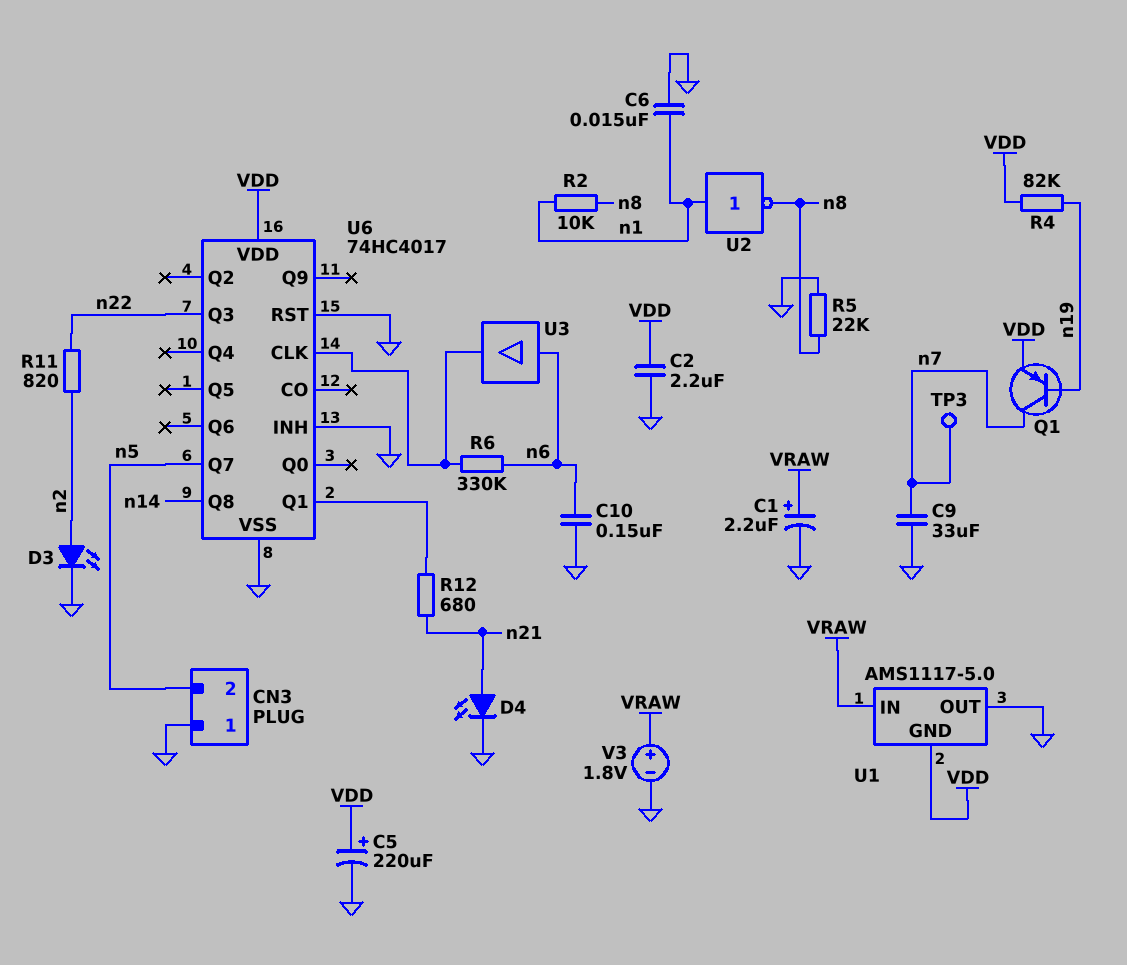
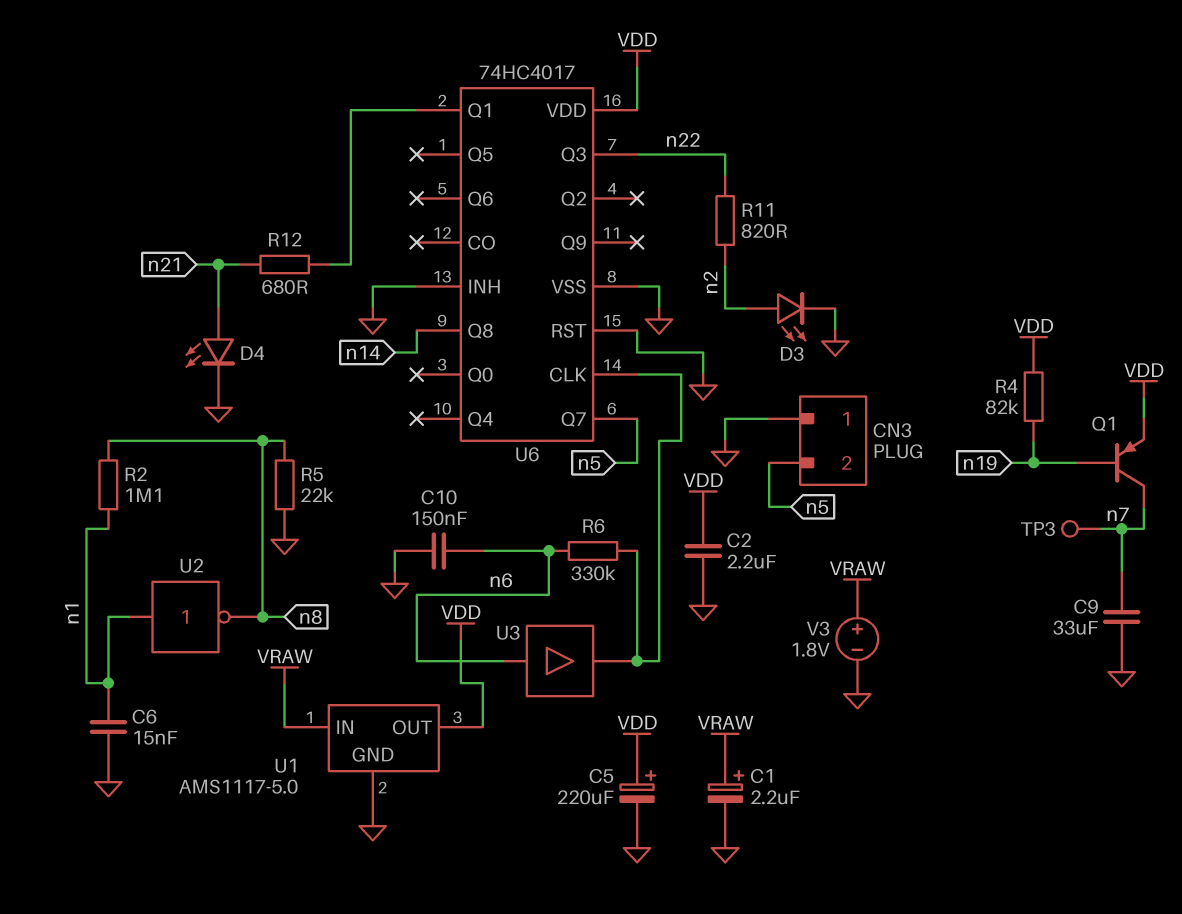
R2: 10k (n1, n8) -> 1.1M (n1, n8)
U1 pin GND: VDD -> GND
U1 pin OUT: GND -> VDD

